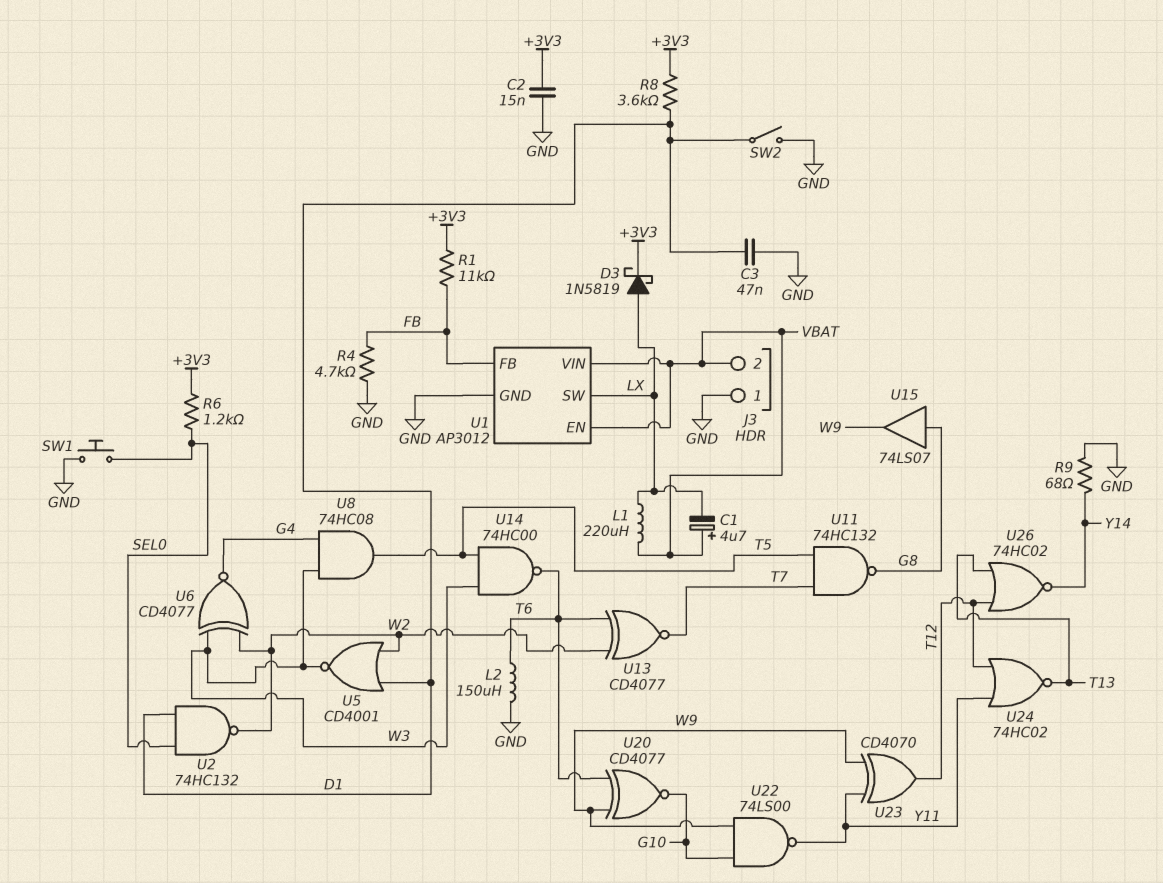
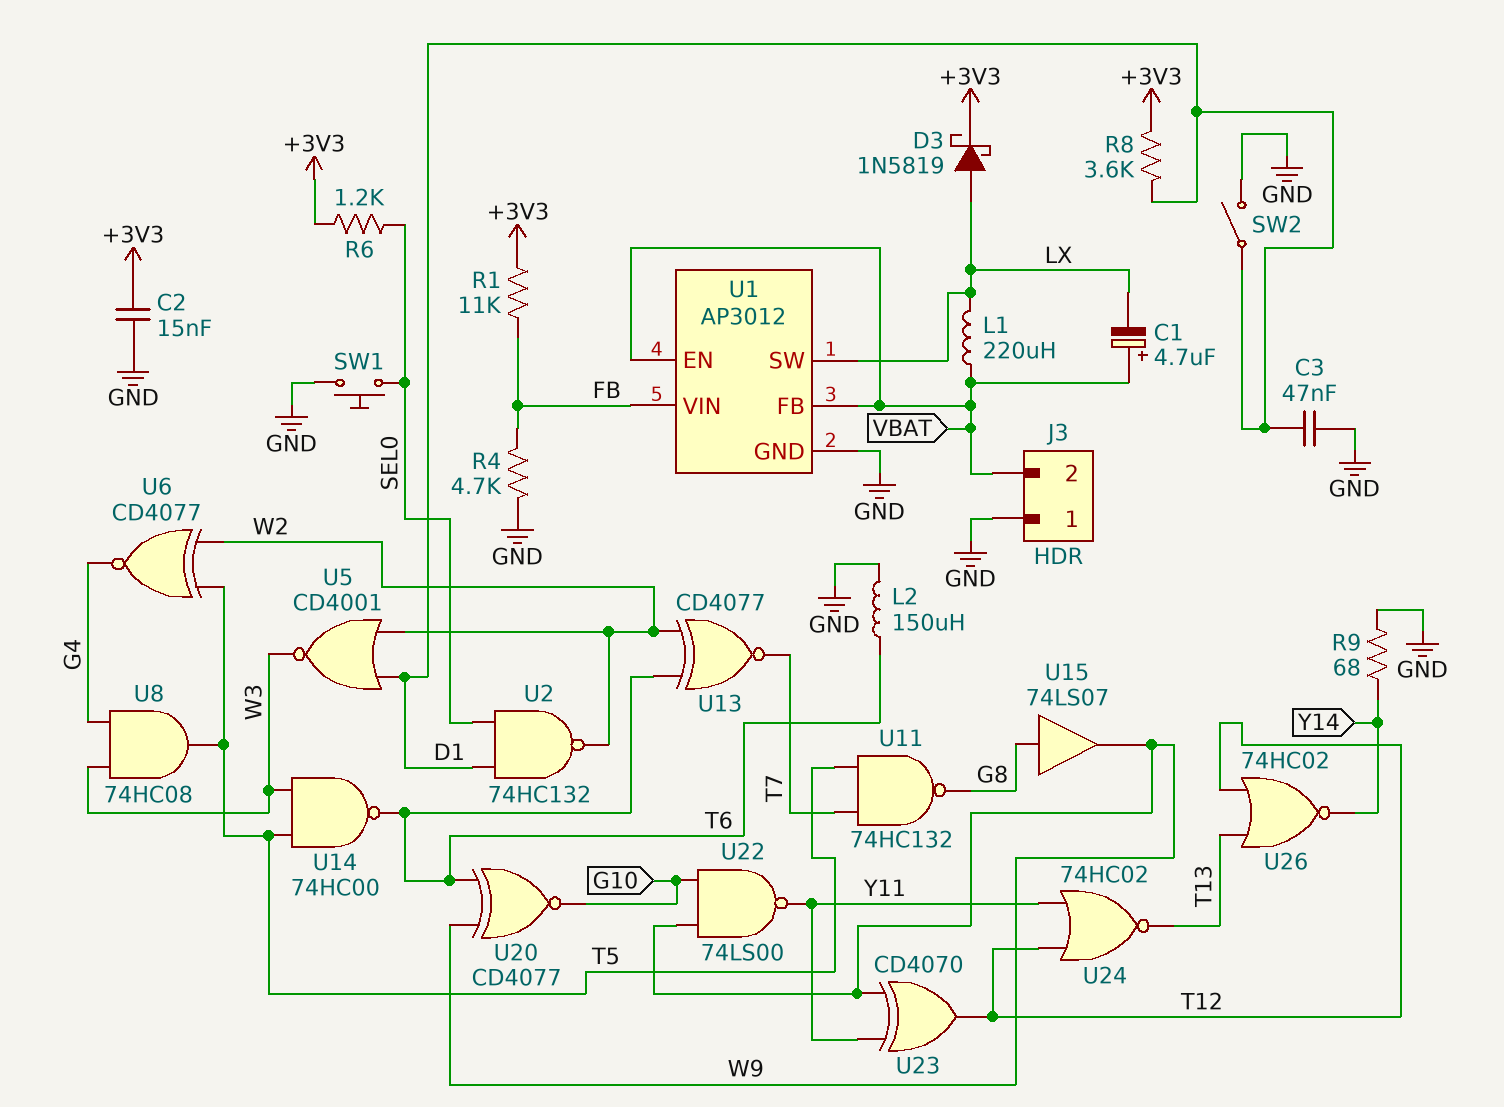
U1 pin FB: FB -> VBAT
U1 pin VIN: VBAT -> FB
U6: XNOR CD4077 (in W2, in W3, out G4) -> XNOR CD4077 (in T5, in W2, out G4)

